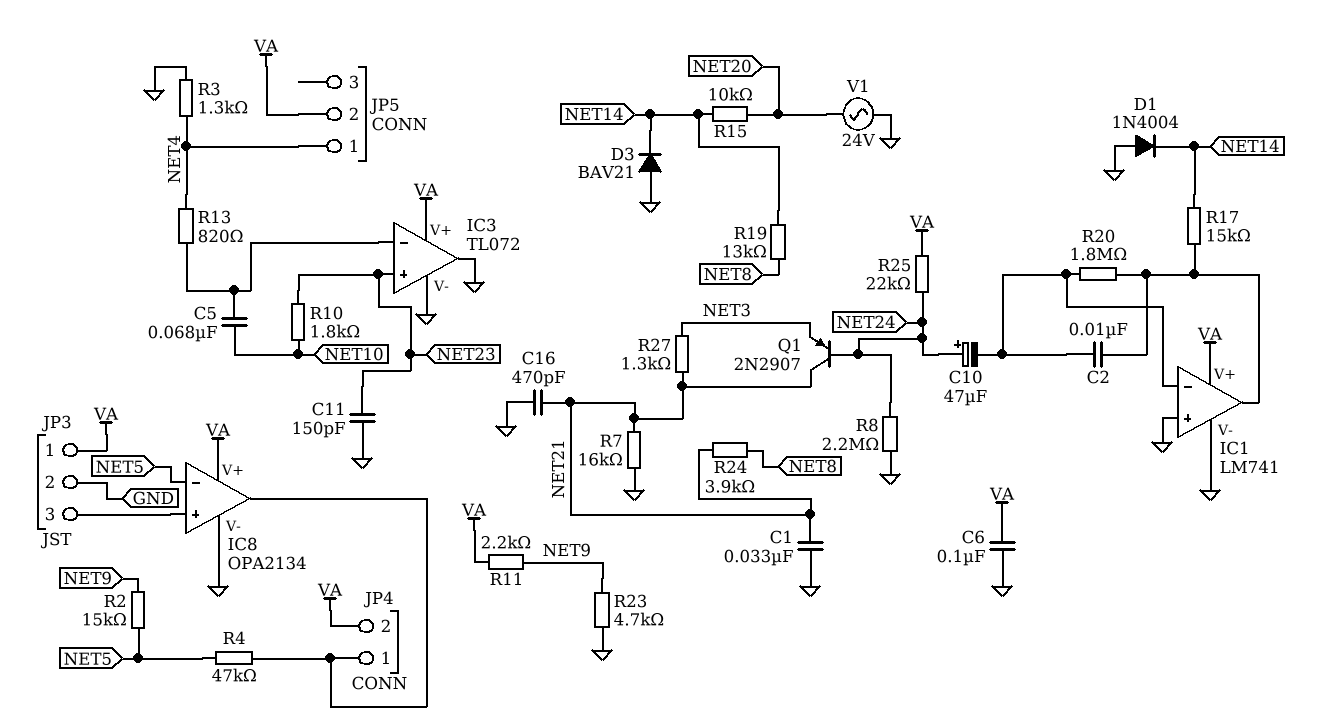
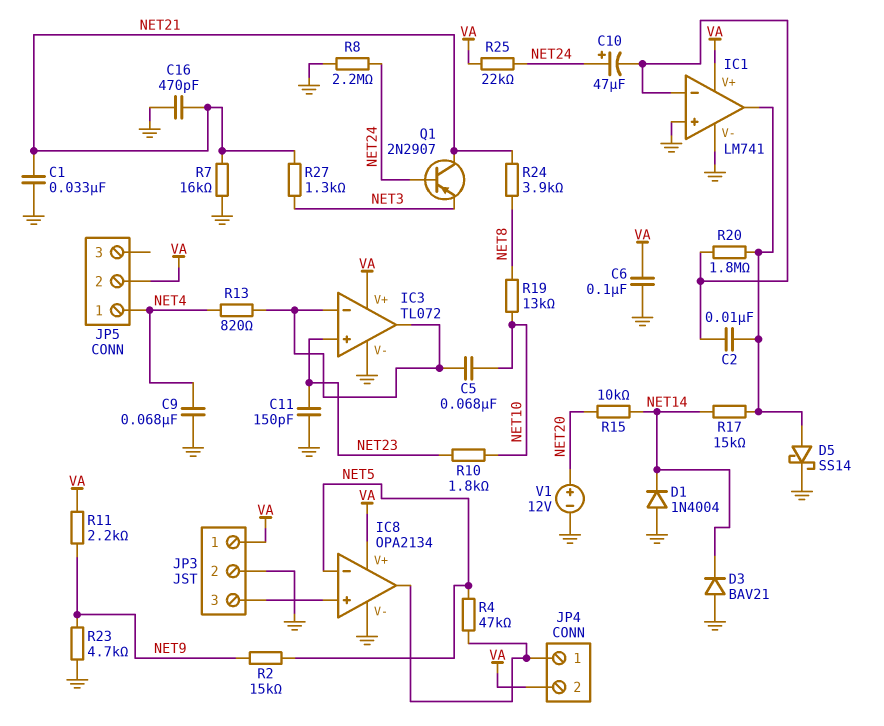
C9: none -> 68nF (GND, NET4)
D5: none -> schottky SS14 (A IC1/out, K GND)
IC3 pin out: GND -> IC3/in-
R3: 1.3k (GND, NET4) -> none
R19: 13k (NET8, NET14) -> 13k (NET8, NET10)
V1: AC 24V (GND, NET20) -> 12V (plus NET20, minus GND)

